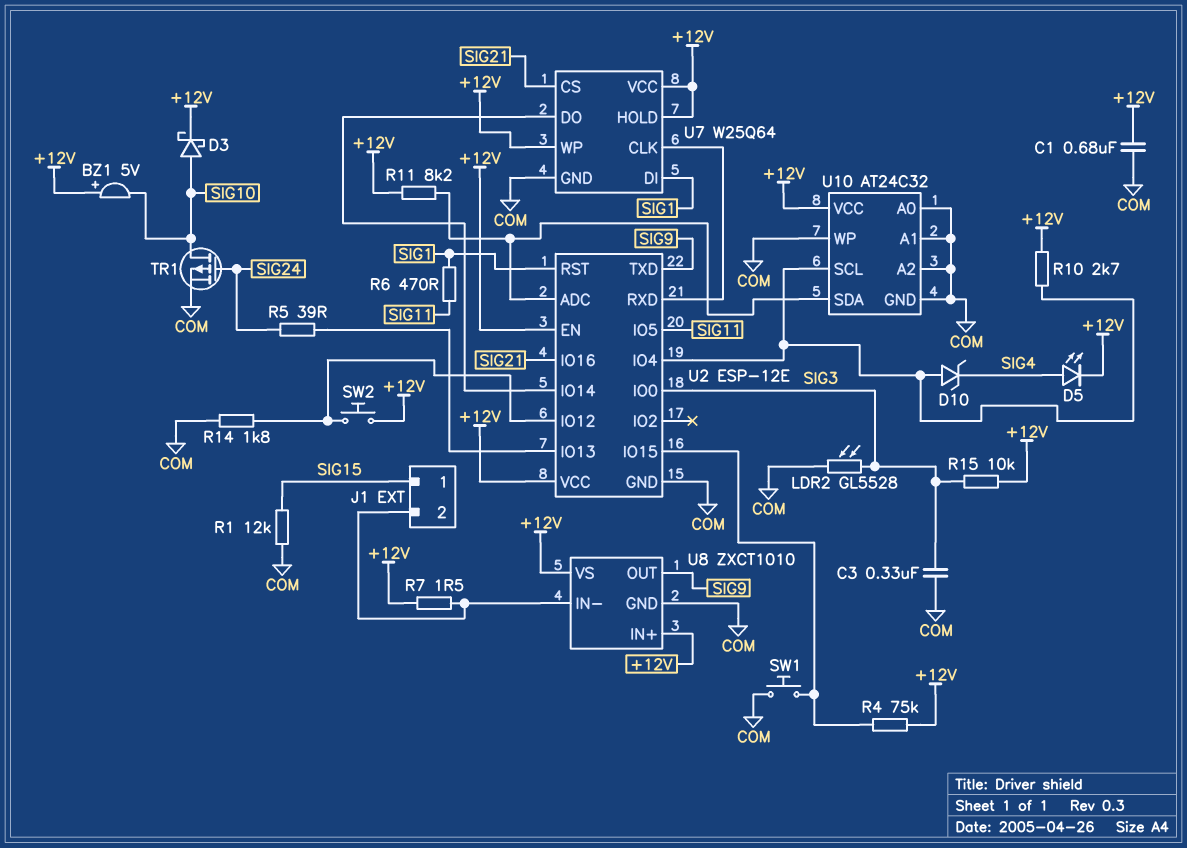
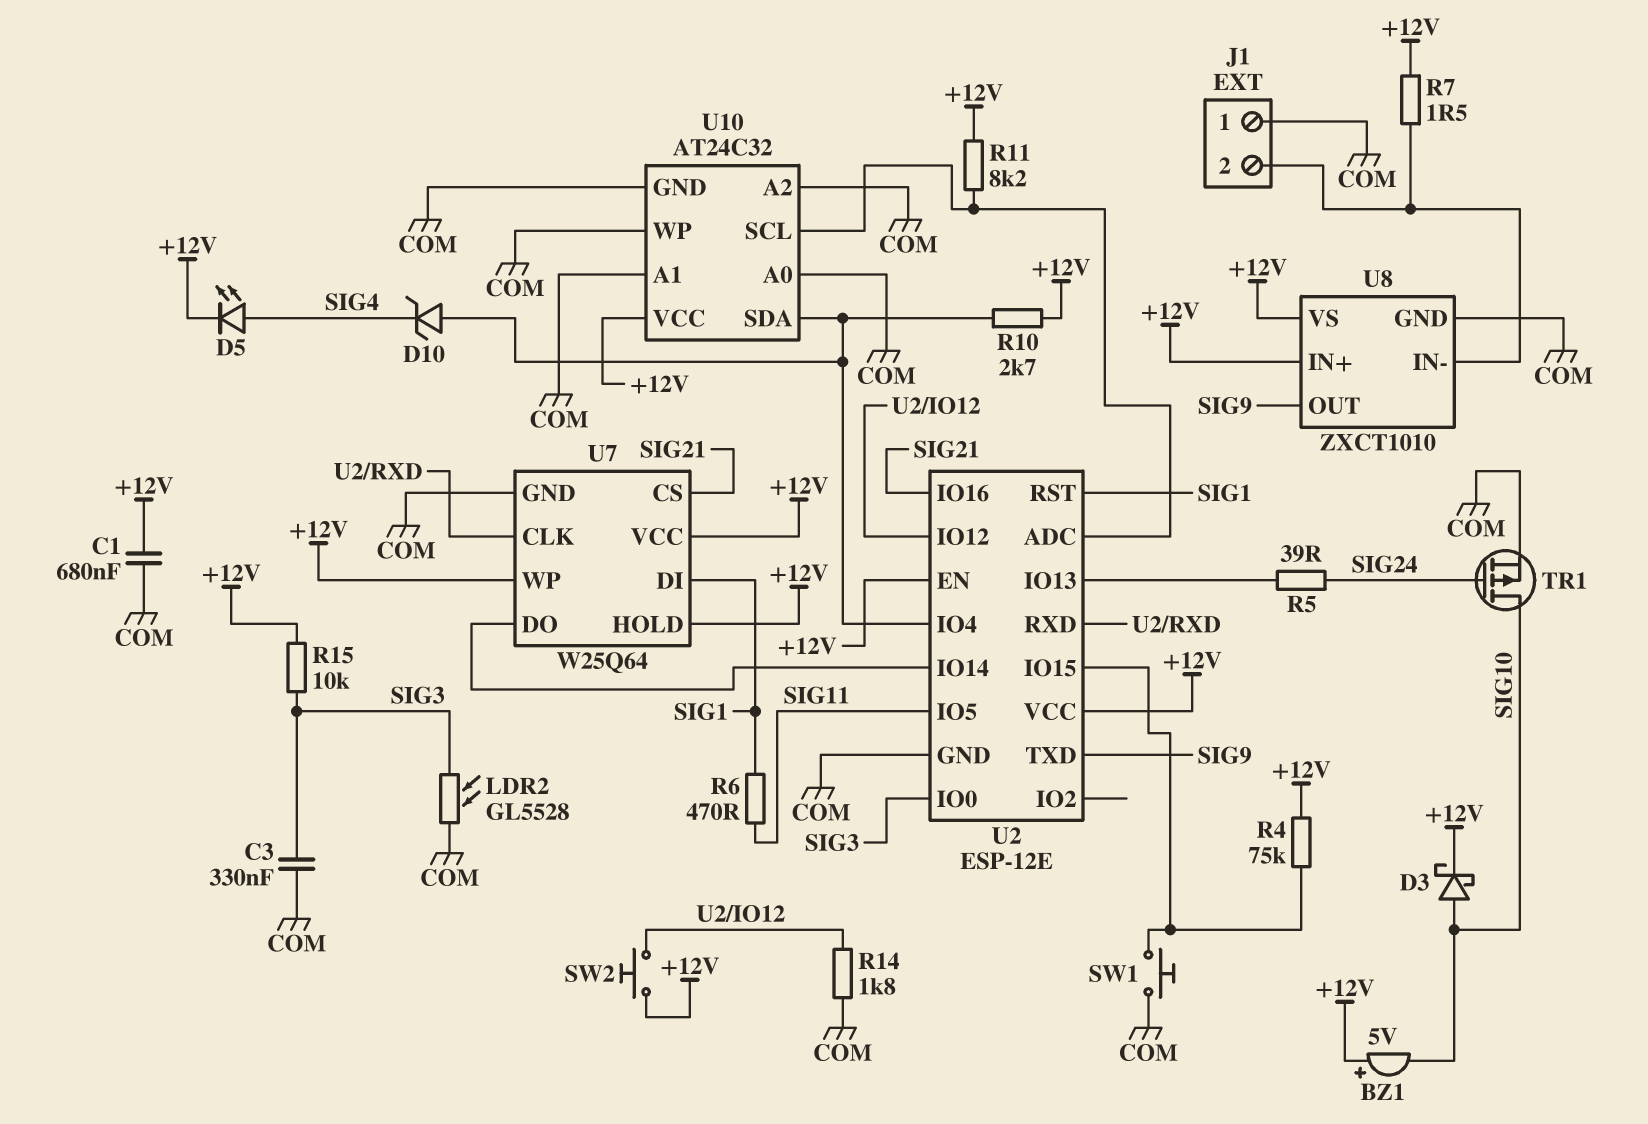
J1 pin 1: SIG15 -> COM
R1: 12k (COM, SIG15) -> none
U10 pin SCL: U2/IO4 -> U2/ADC
U10 pin SDA: U2/ADC -> U2/IO4

